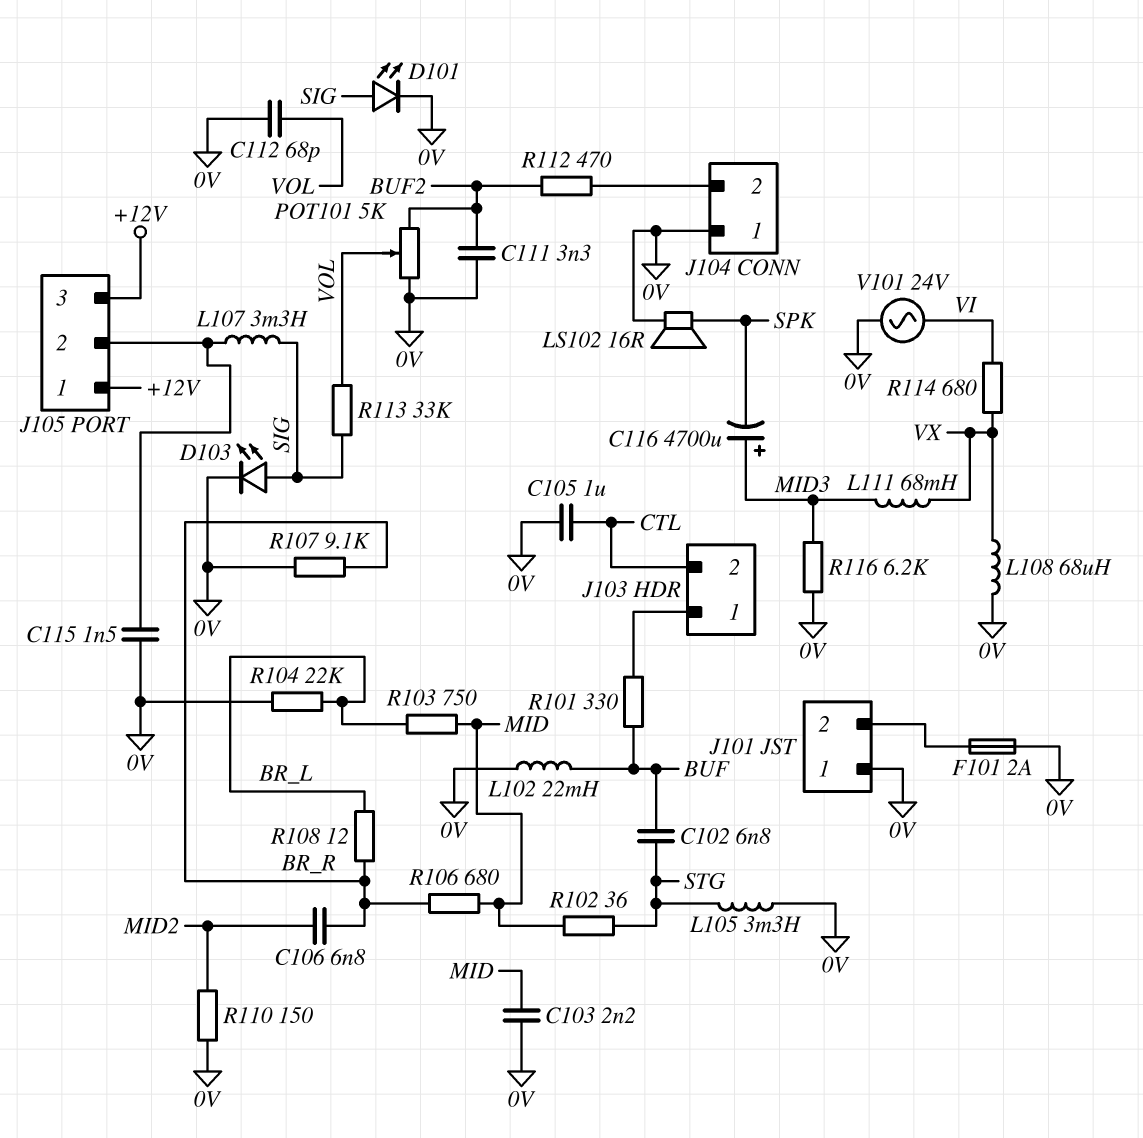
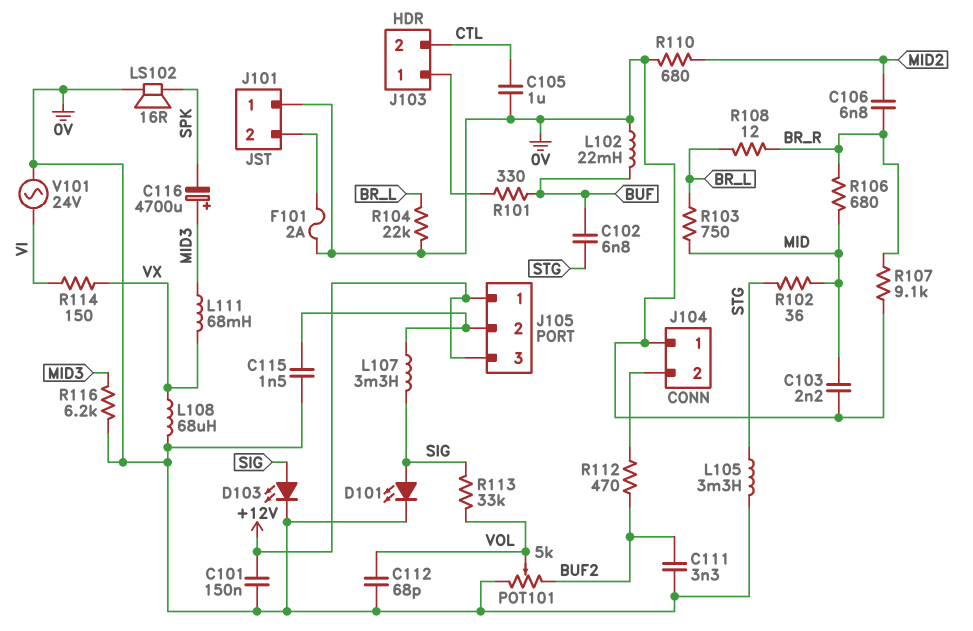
C101: none -> 150nF (+12V, 0V)
R110: 150 (0V, MID2) -> 680 (0V, MID2)
R114: 680 (VI, VX) -> 150 (VI, VX)

